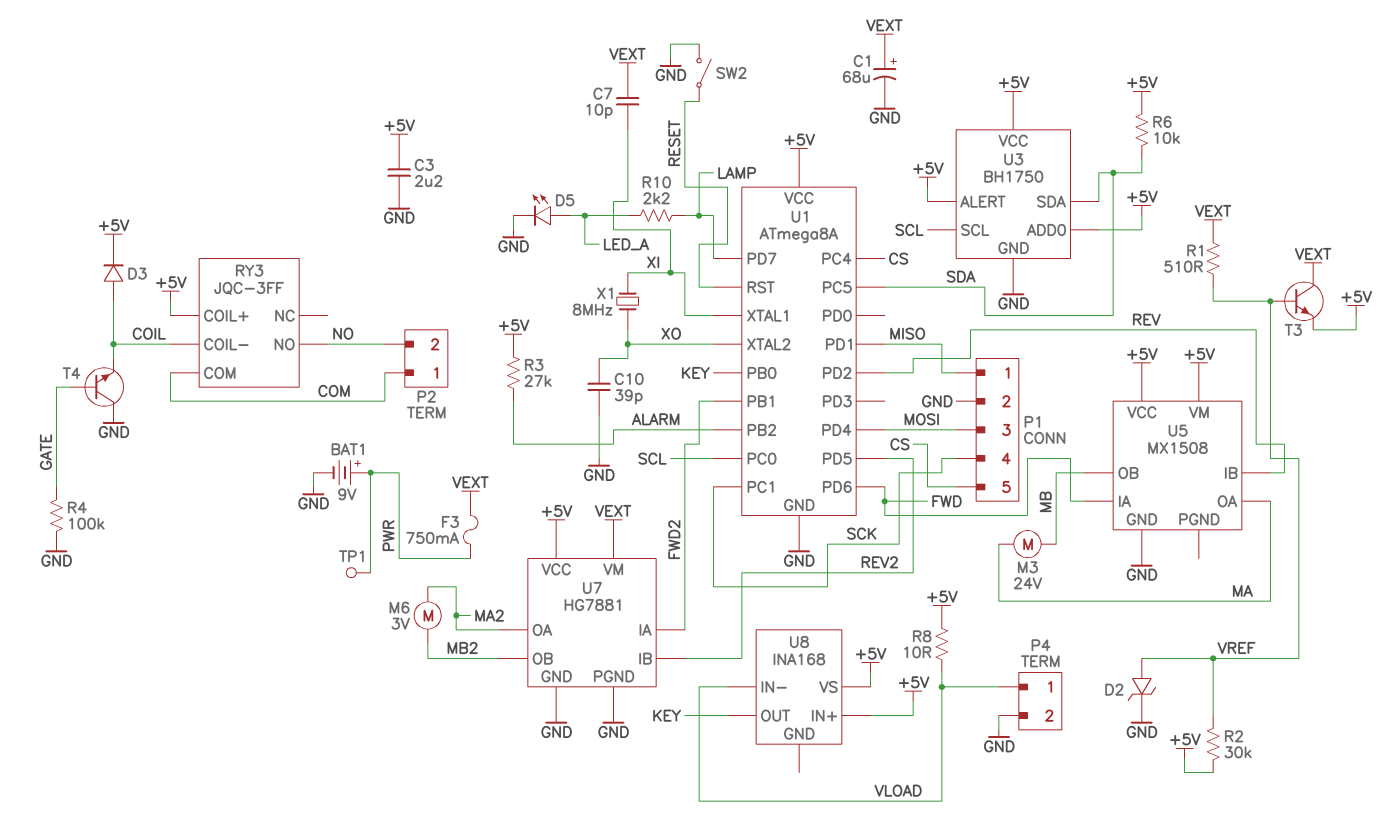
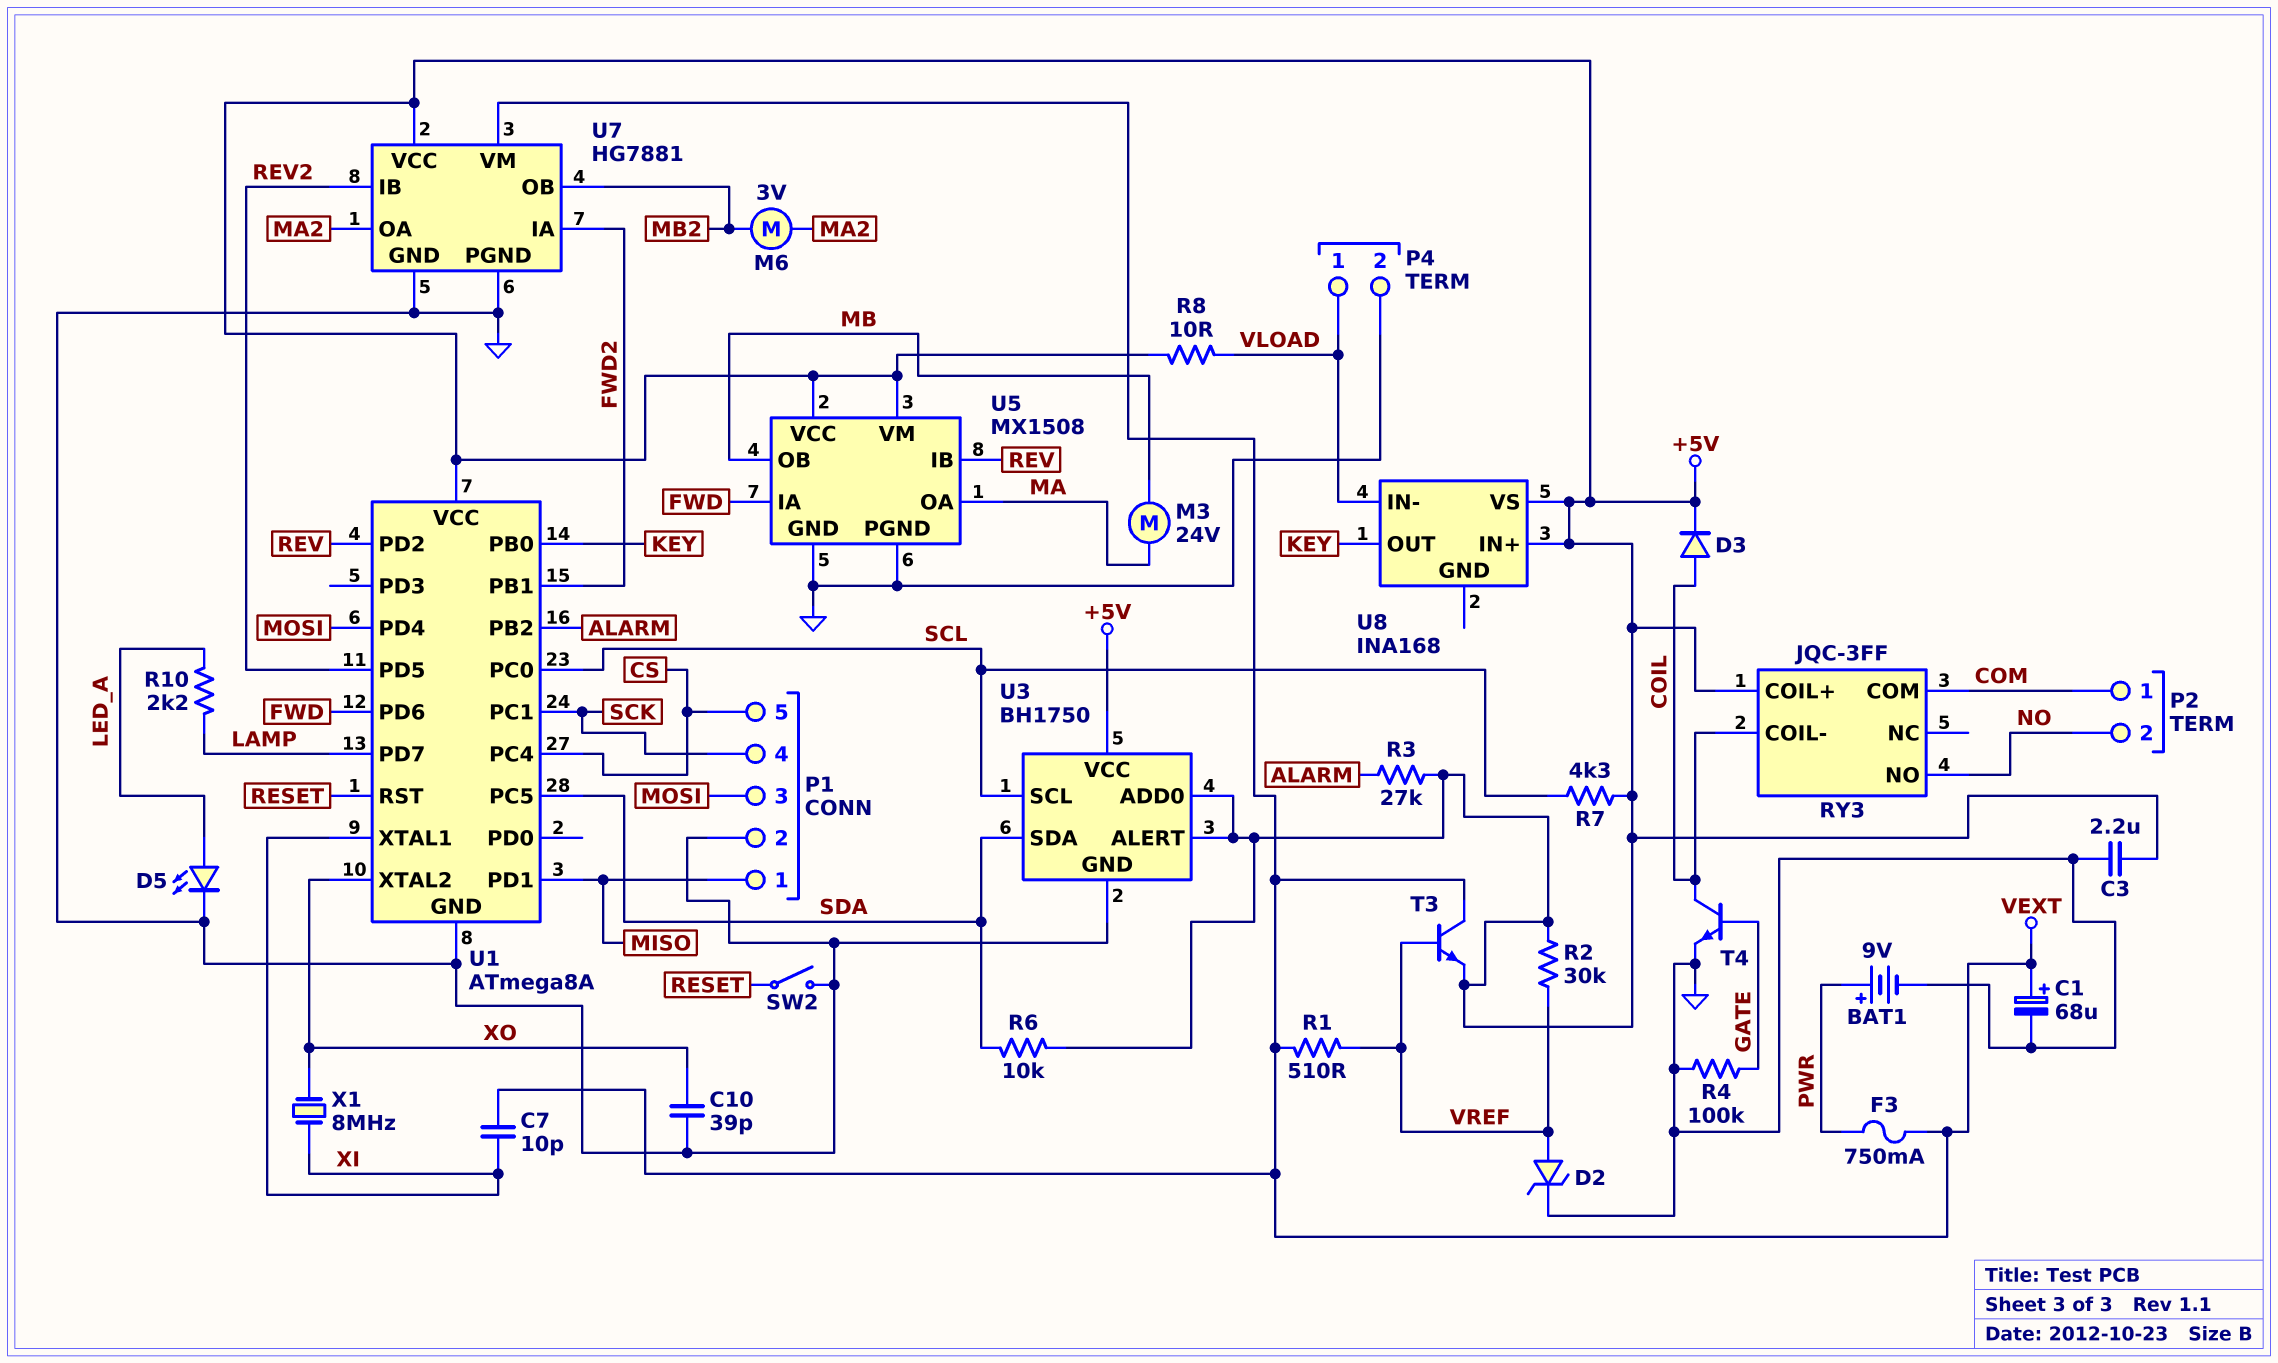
R7: none -> 4.3k (+5V, SCL)
T4: NPN (B GATE, C GND, E COIL) -> NPN (B GATE, C COIL, E GND)
TP1: test point (PWR) -> none
U5 pin PGND: none -> GND

